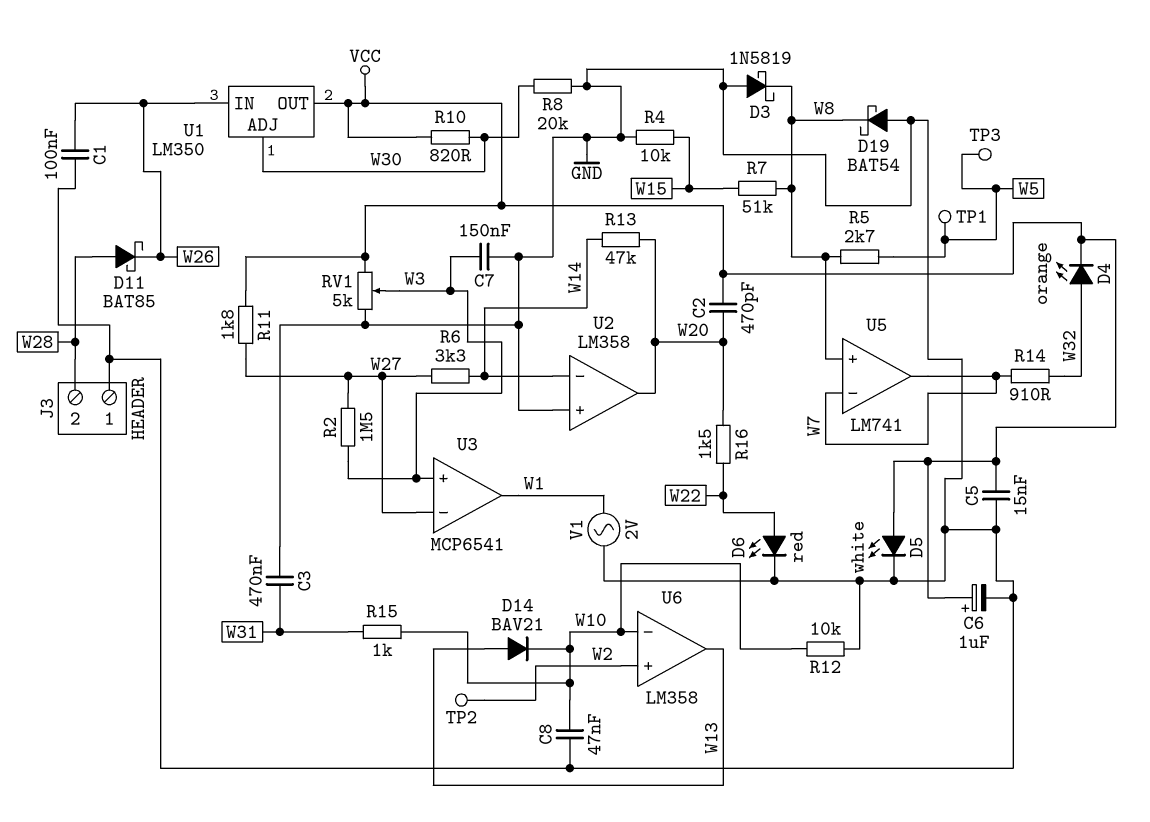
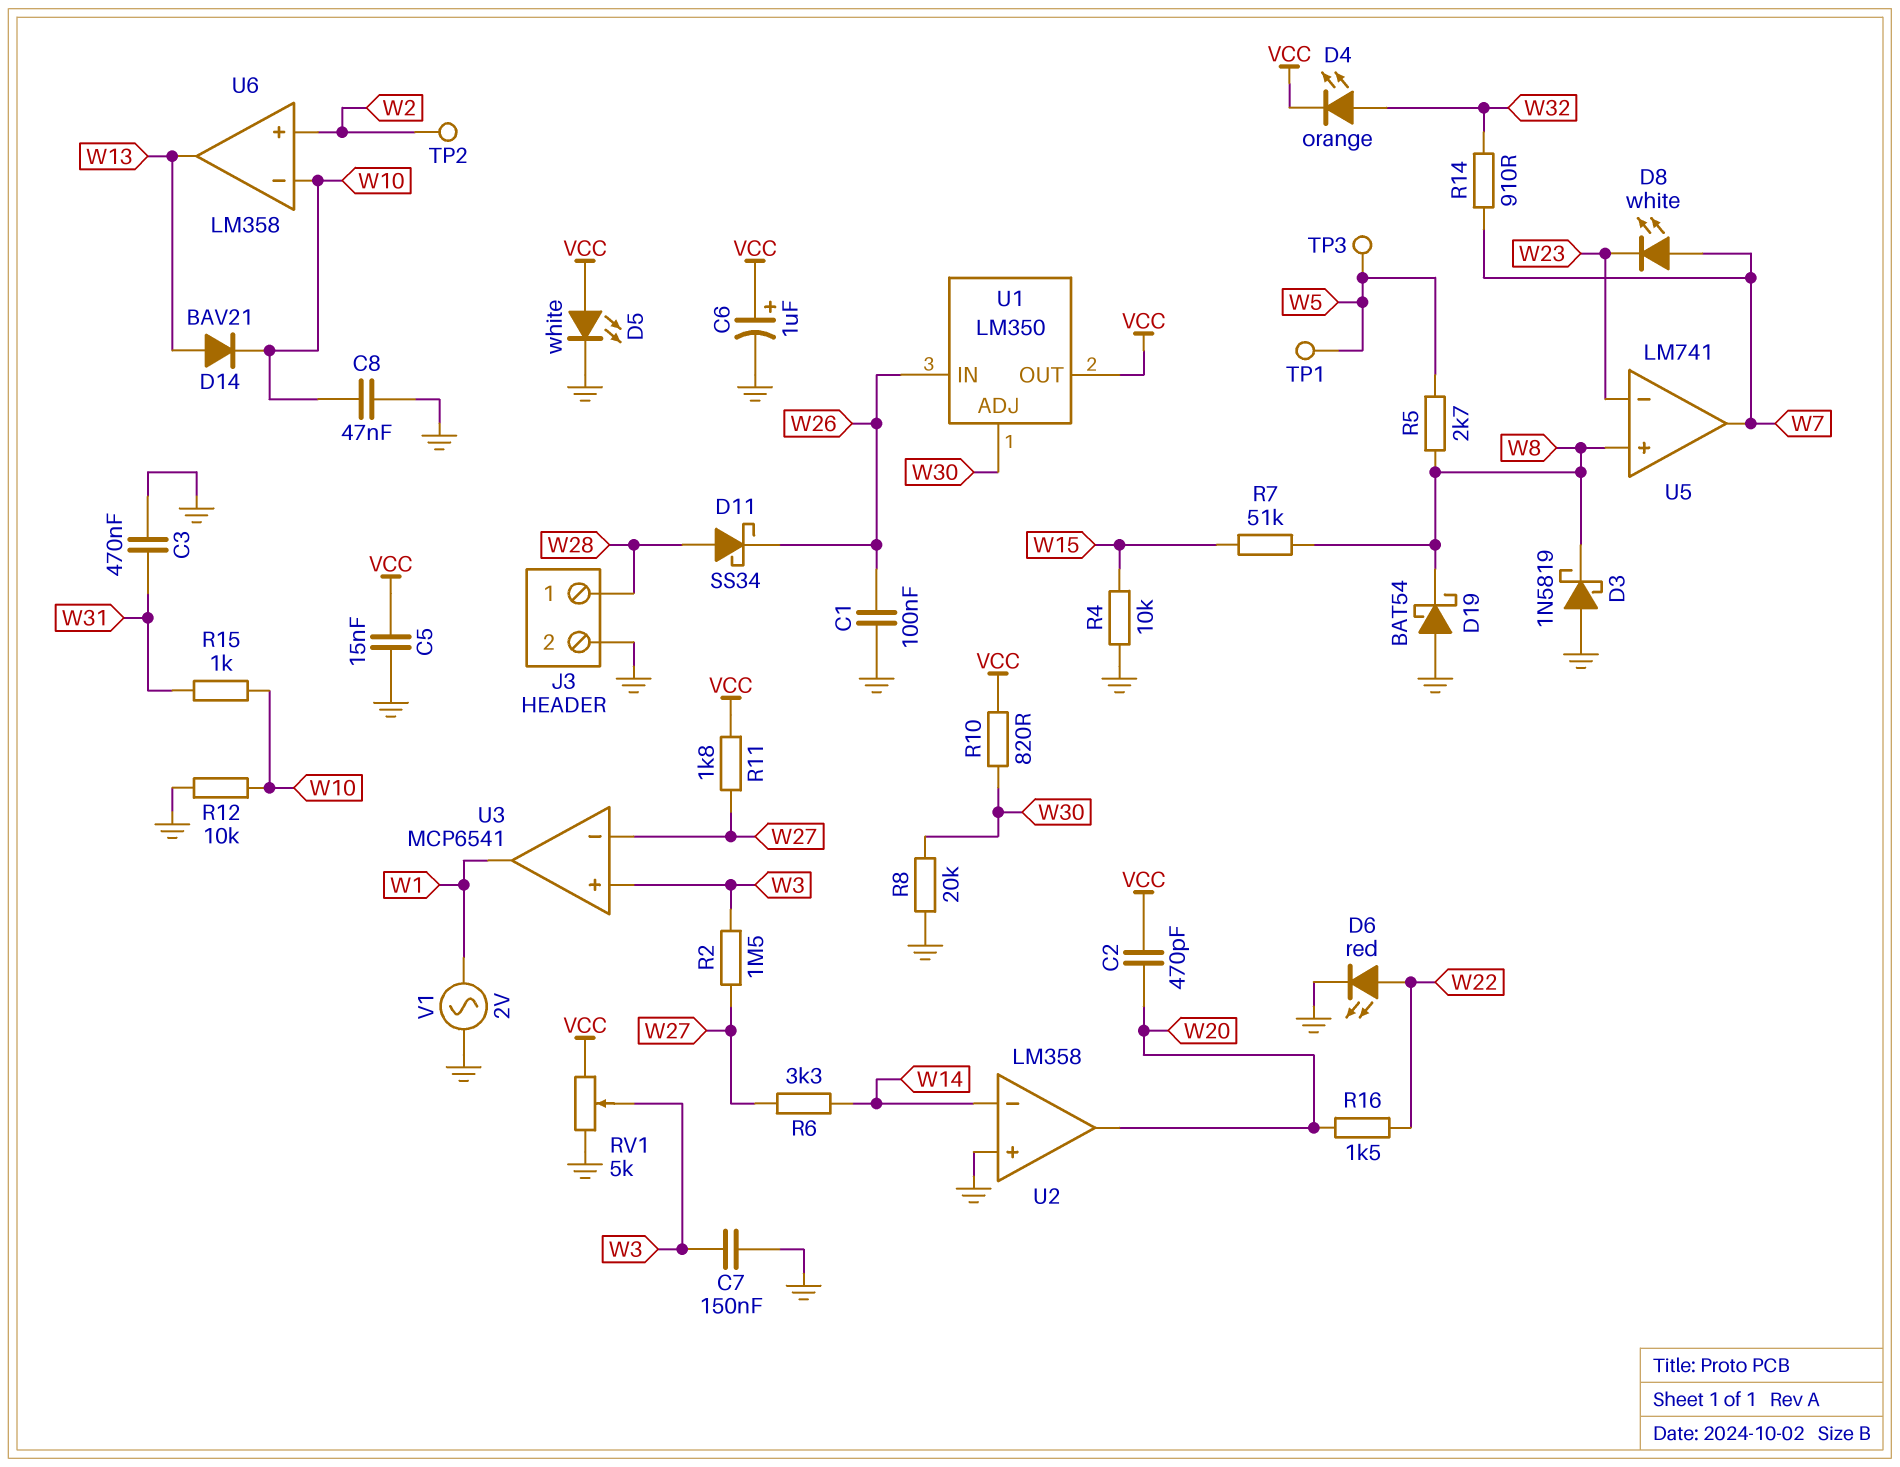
D8: none -> LED white (A W7, K W23)
D11: schottky BAT85 (A W28, K W26) -> schottky SS34 (A W28, K W26)
J3 pin 1: GND -> W28
J3 pin 2: W28 -> GND
R13: 47k (W14, W20) -> none
U5 pin in-: W7 -> W23

